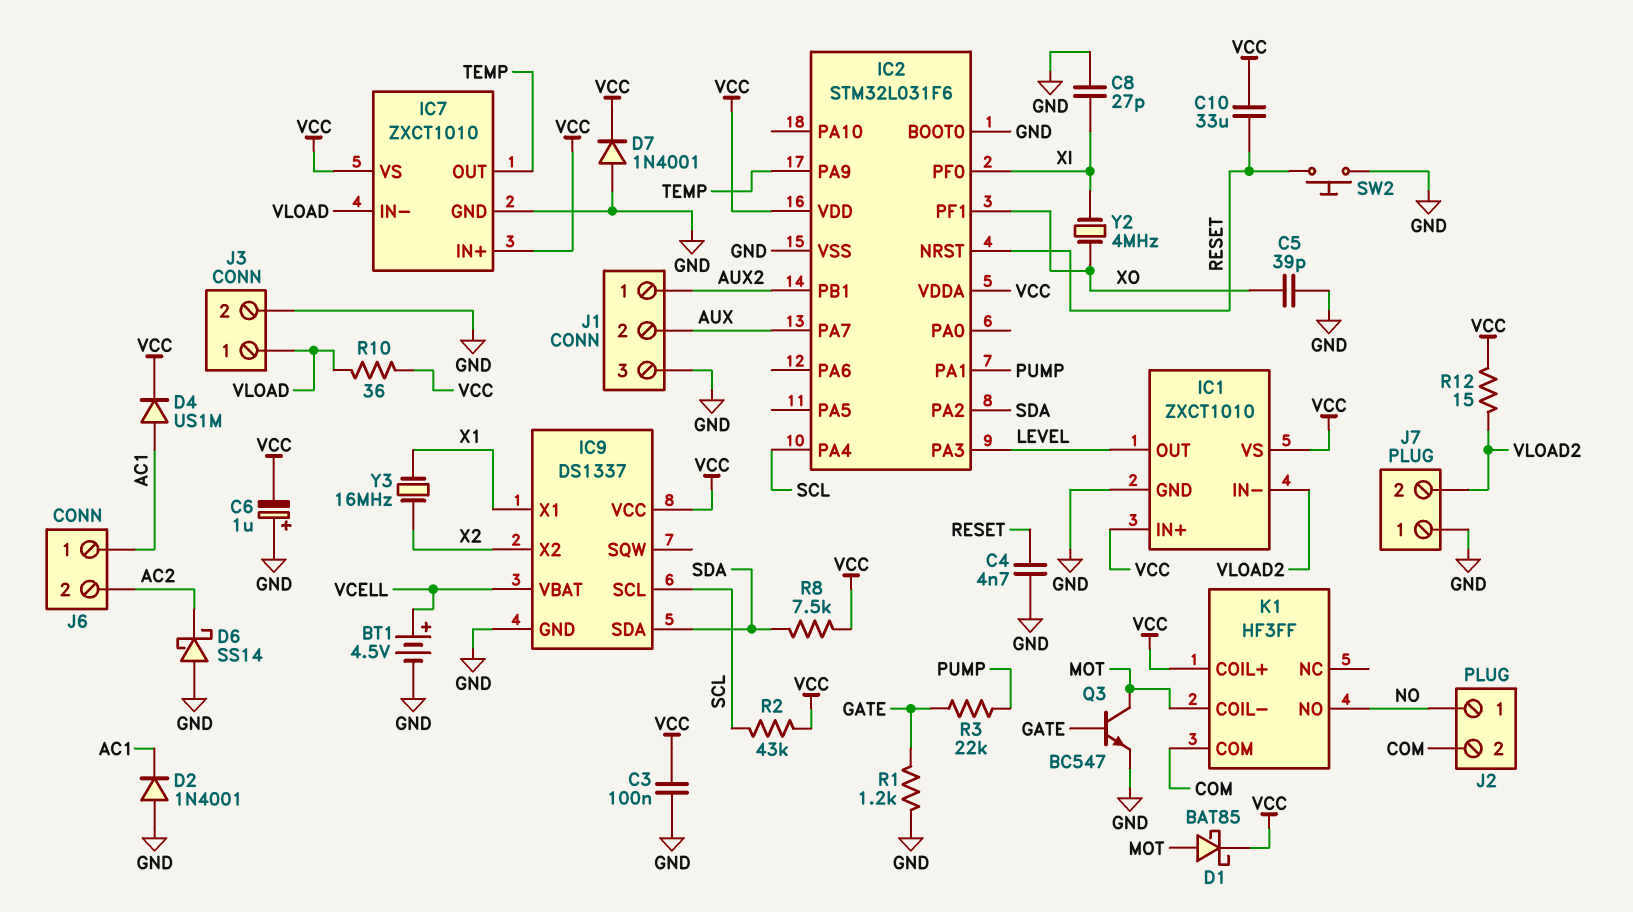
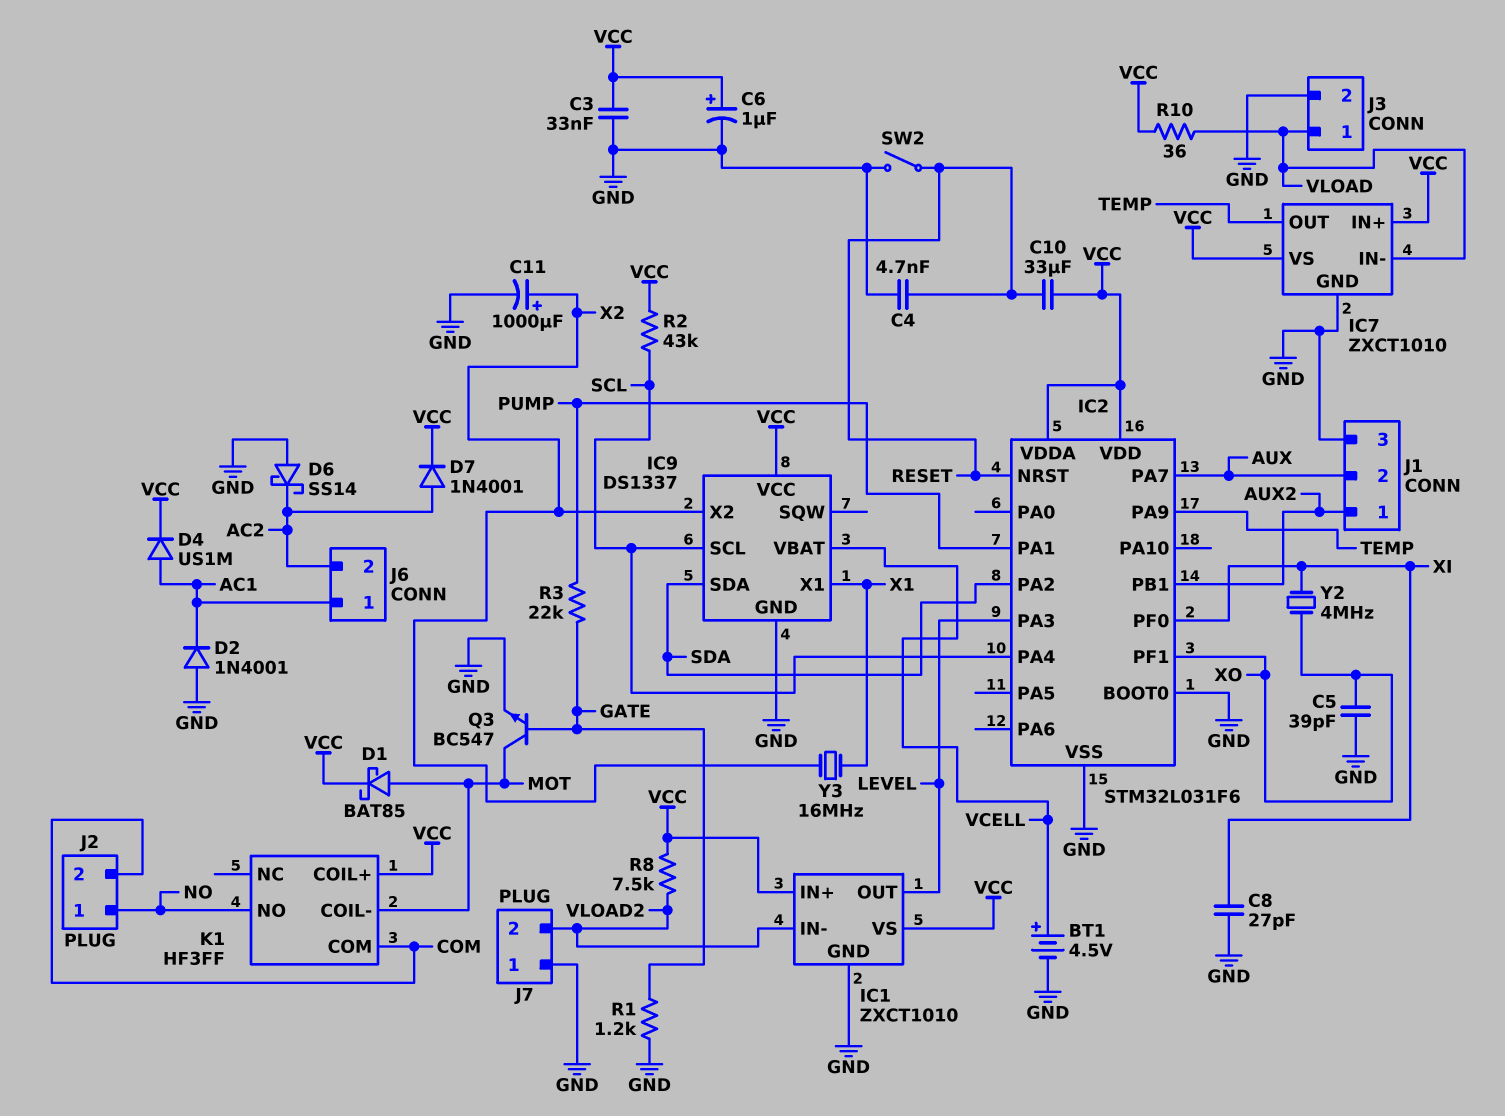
C3: 100nF (GND, VCC) -> 33nF (GND, VCC)
C6: 1uF (plus GND, minus VCC) -> 1uF (plus VCC, minus GND)
C11: none -> 1000uF (plus X2, minus GND)
D7: diode 1N4001 (A GND, K VCC) -> diode 1N4001 (A AC2, K VCC)
R8: 7.5k (SDA, VCC) -> 7.5k (VCC, VLOAD2)
R12: 15 (VCC, VLOAD2) -> none
SW2: button (GND, RESET) -> switch (GND, RESET)

